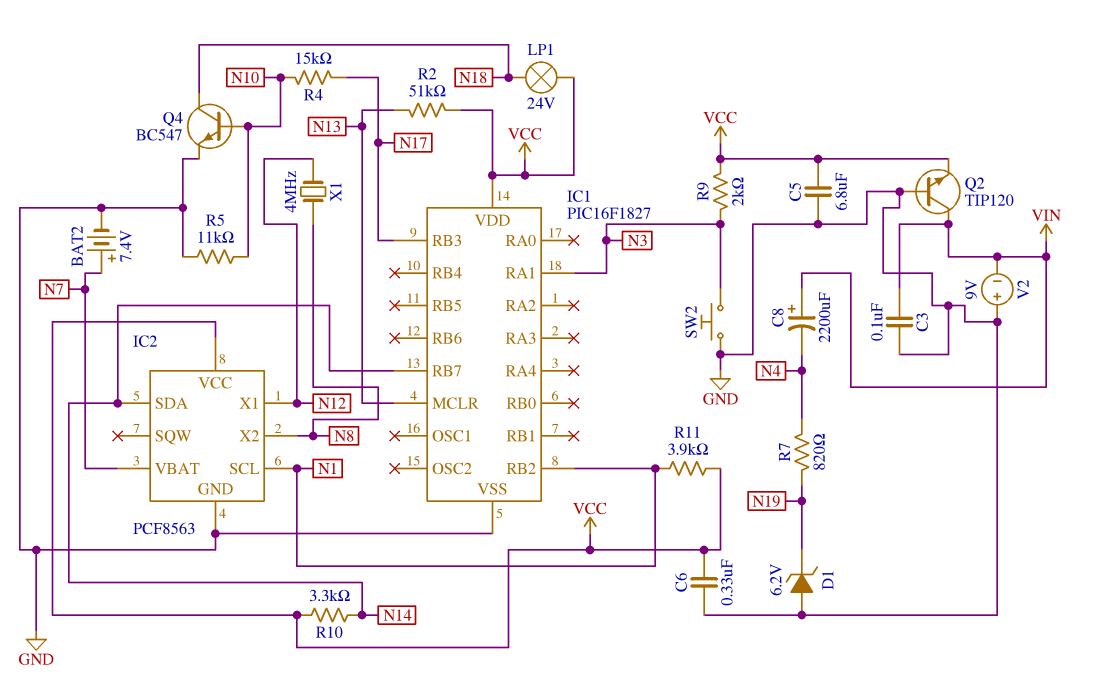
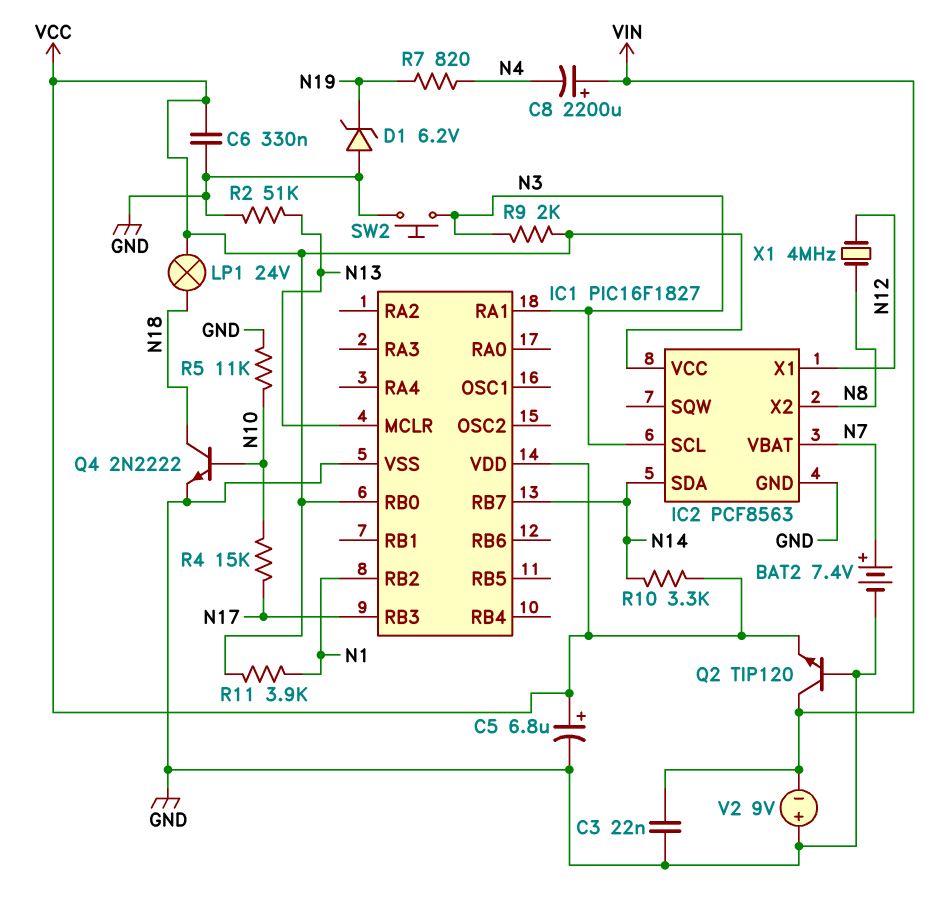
C3: 100nF (GND, VIN) -> 22nF (GND, VIN)
C5: 6.8uF (GND, VCC) -> 6.8uF (plus VCC, minus GND)
IC1 pin RB0: none -> VCC
IC2 pin SCL: N1 -> N3
Q4: NPN BC547 (B N10, C N18, E GND) -> NPN 2N2222 (B N10, C N18, E GND)
R2: 51k (N13, VCC) -> 51k (GND, N13)

